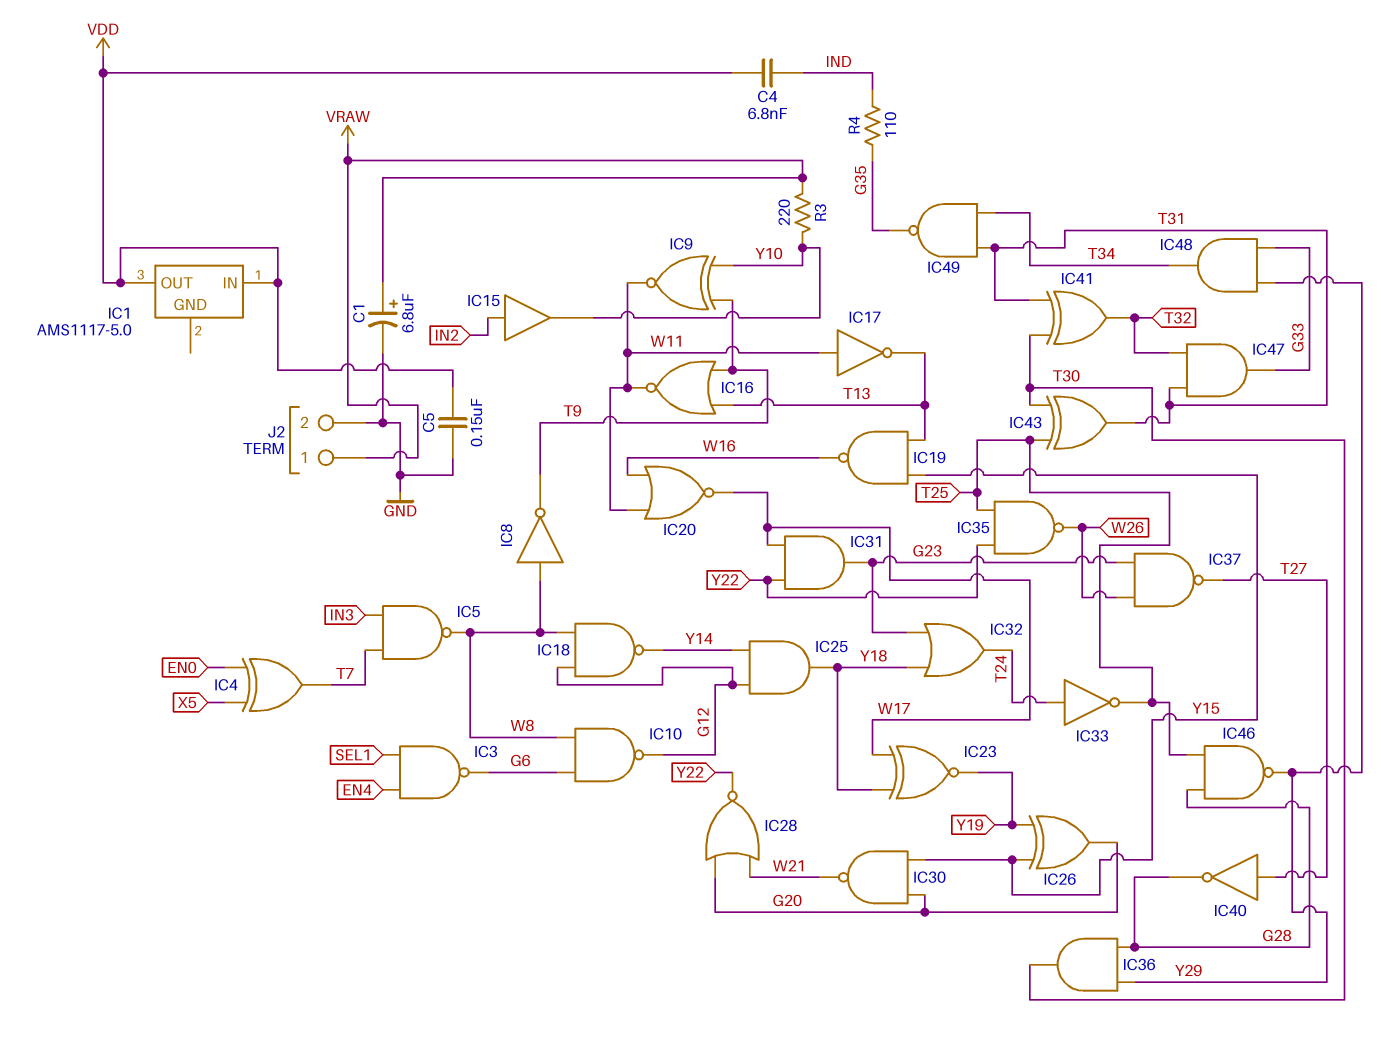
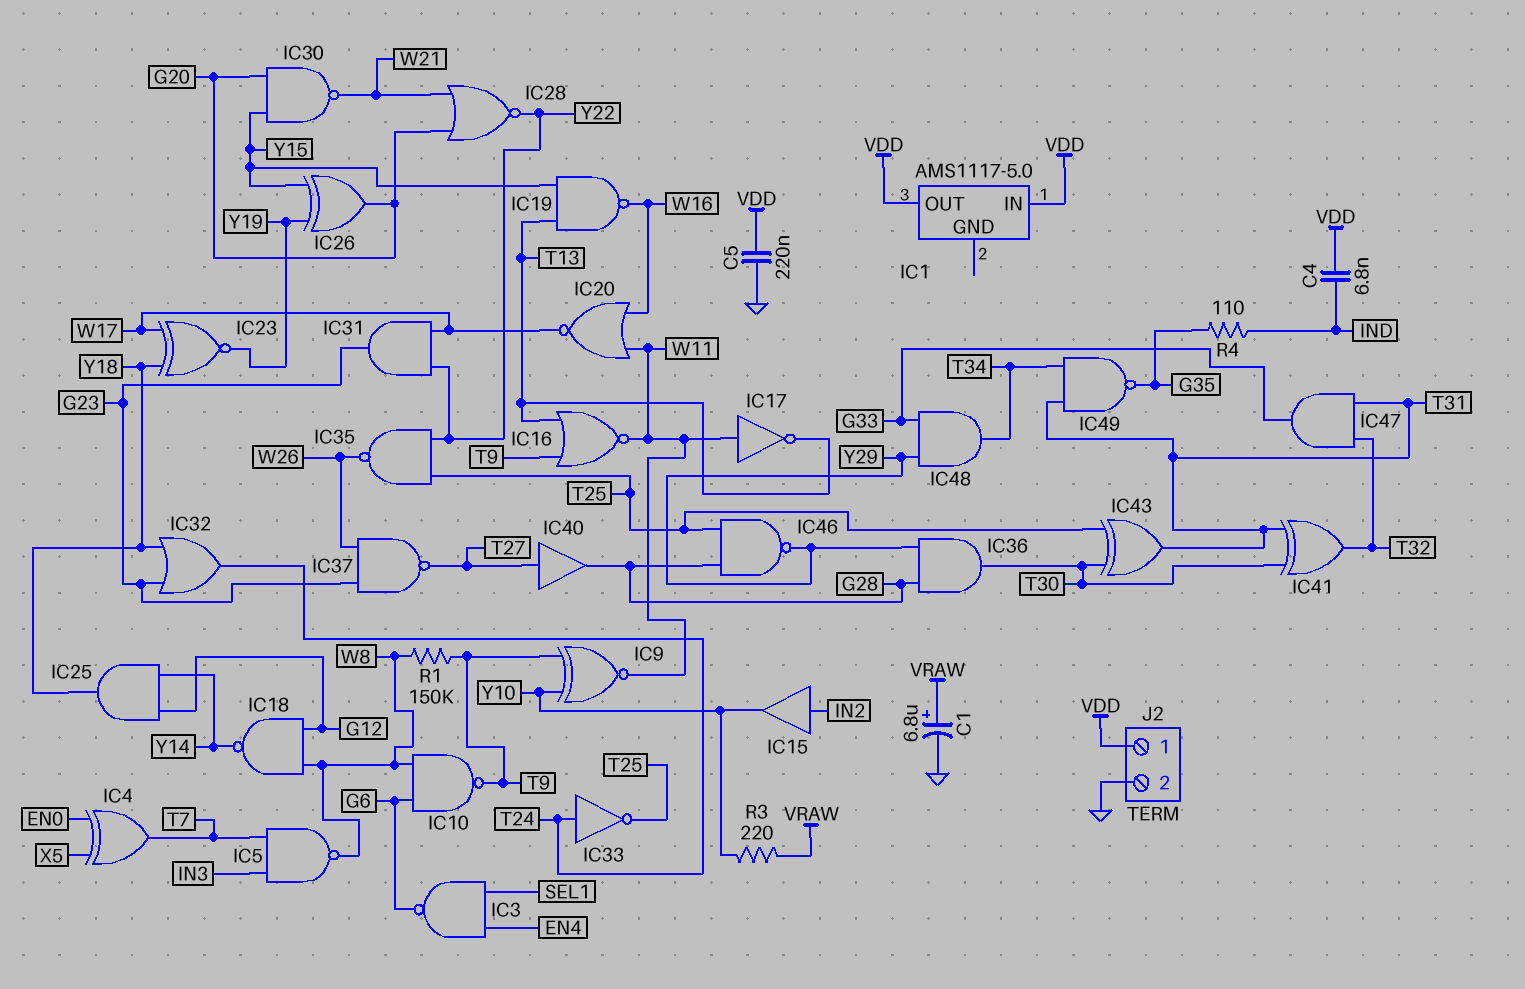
C5: 150nF (GND, VDD) -> 220nF (GND, VDD)
IC8: NOT (in W8, out T9) -> none
IC10: NAND (in G6, in W8, out G12) -> NAND (in G6, in W8, out T9)
IC40: NOT (in T27, out G28) -> buffer (in T27, out G28)
J2 pin 1: VRAW -> VDD
R1: none -> 150k (T9, W8)

